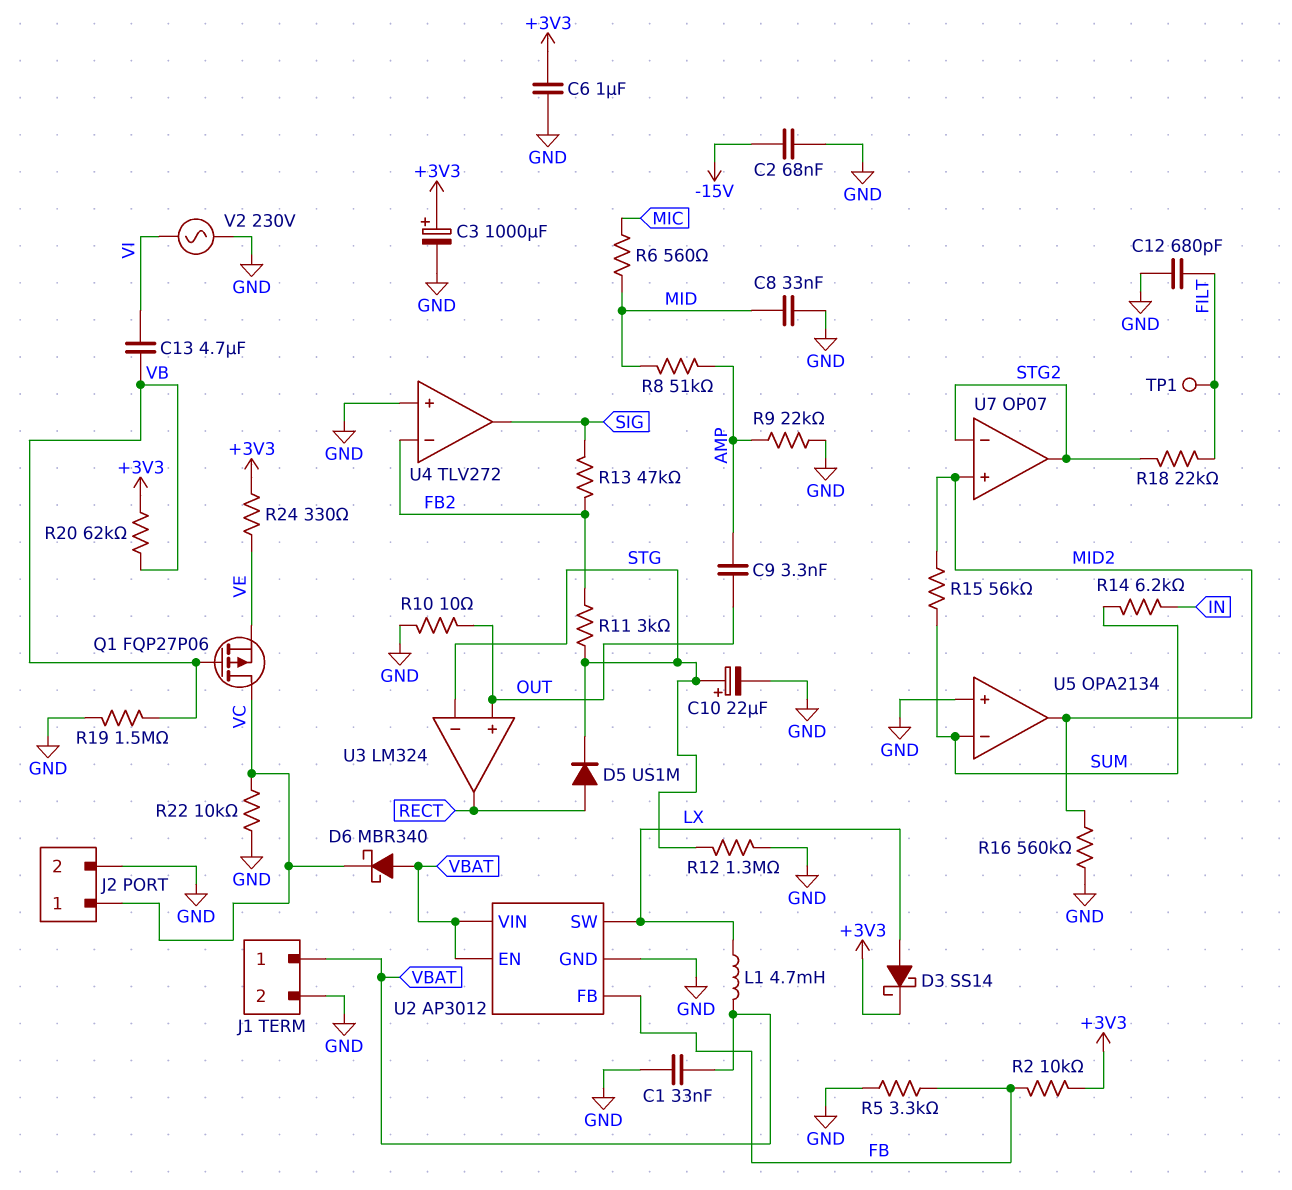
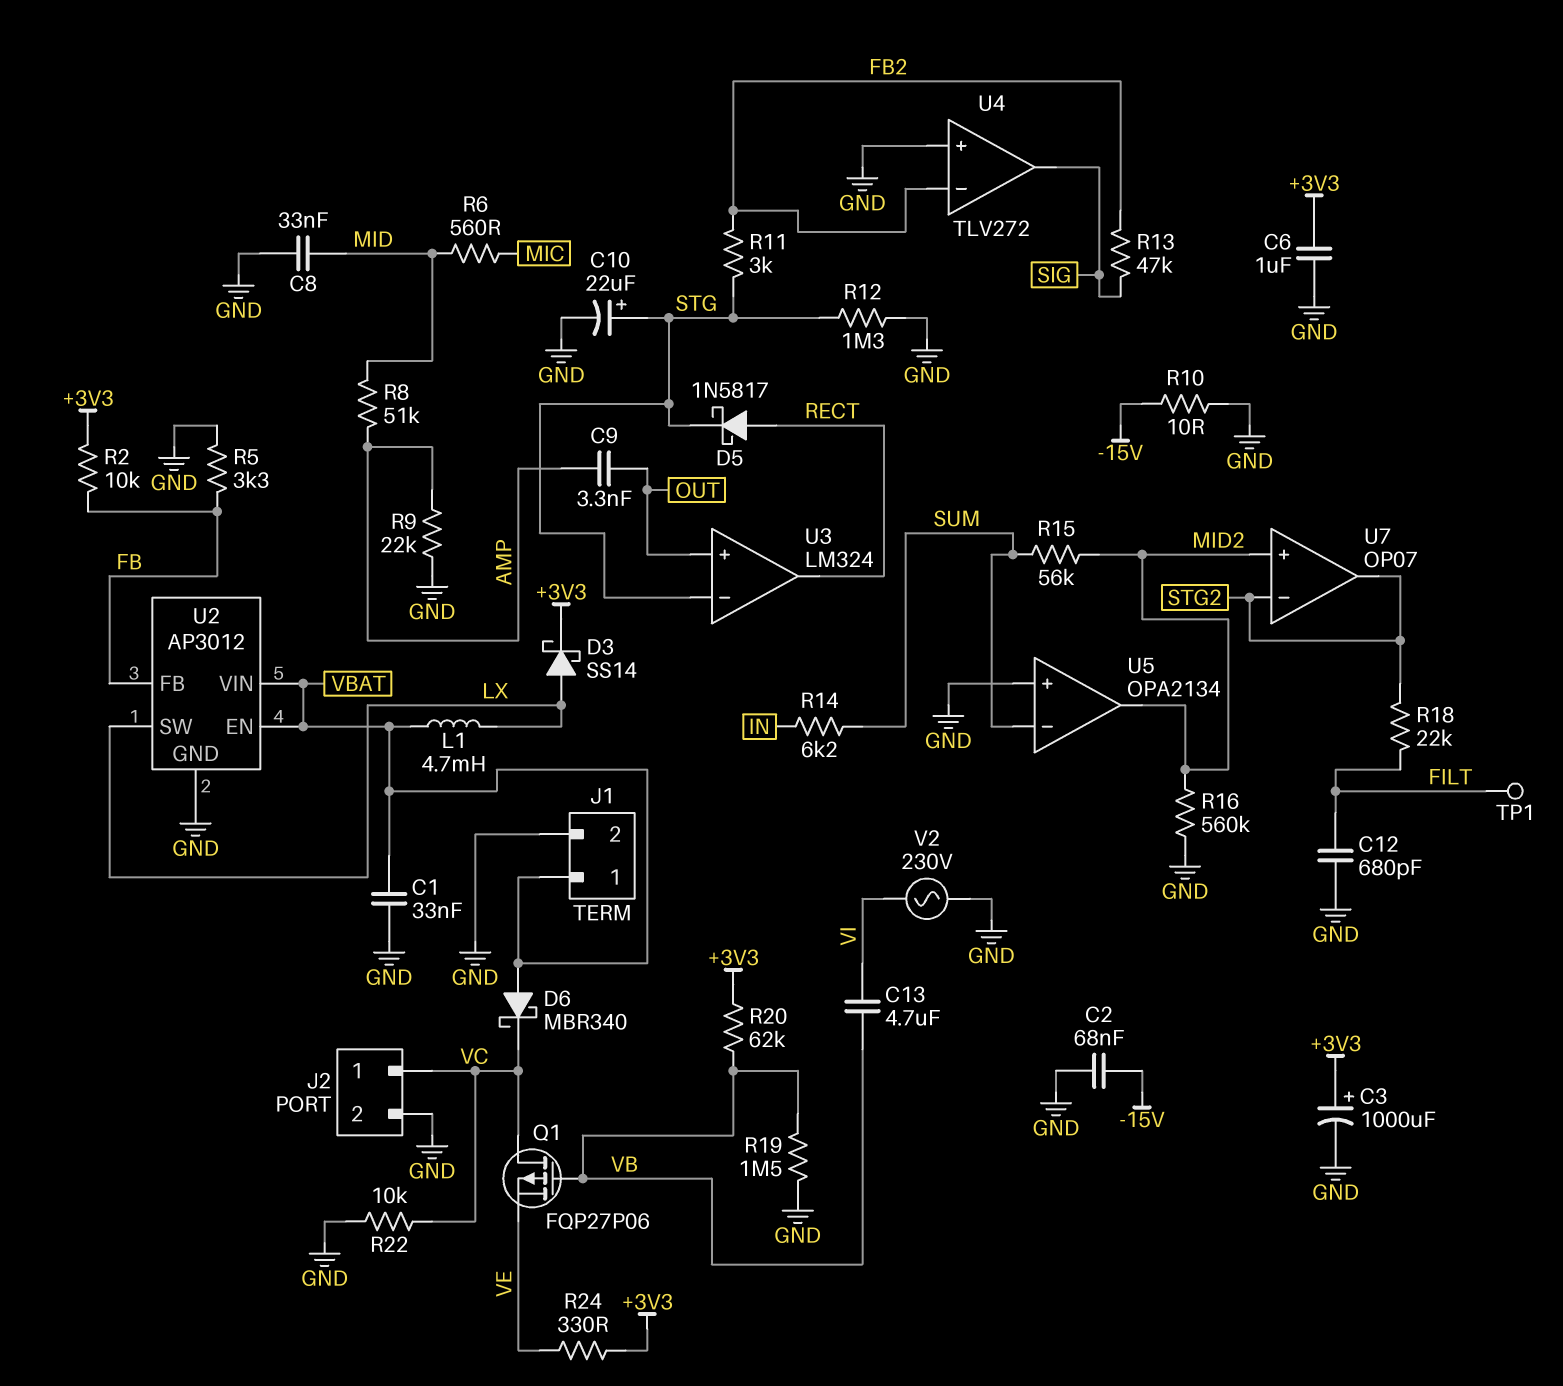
D5: diode US1M (A RECT, K STG) -> schottky 1N5817 (A RECT, K STG)
R10: 10 (GND, OUT) -> 10 (-15V, GND)

